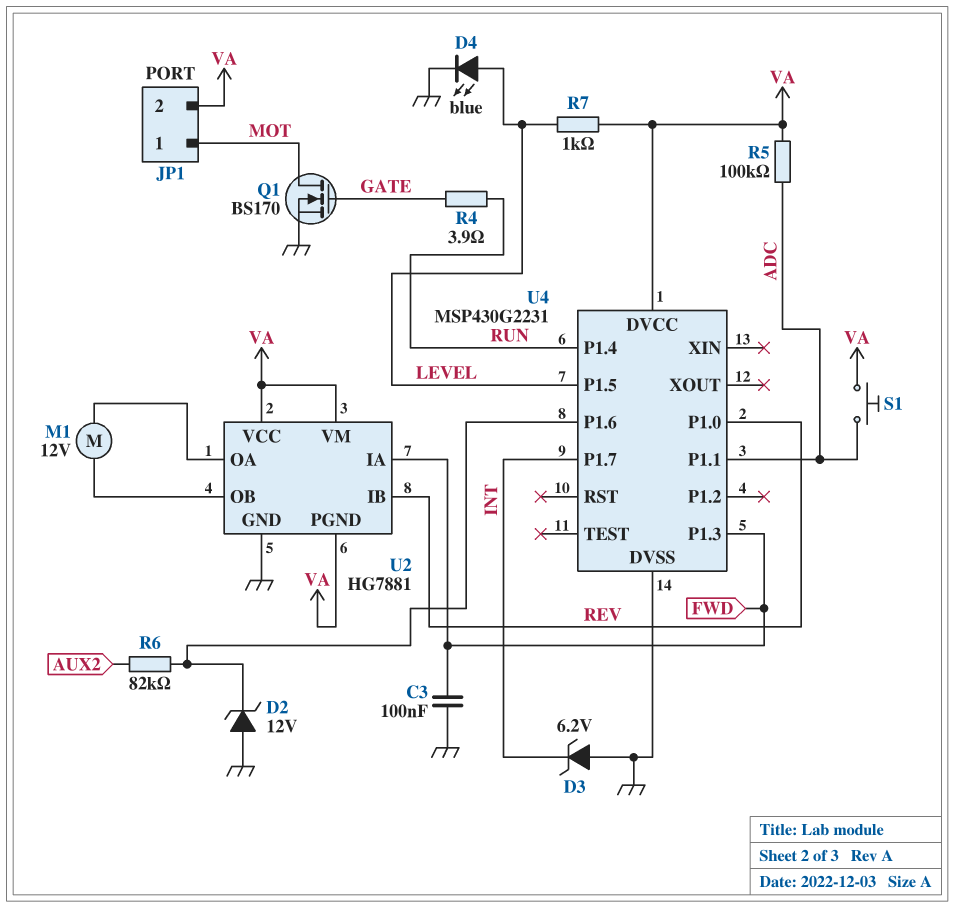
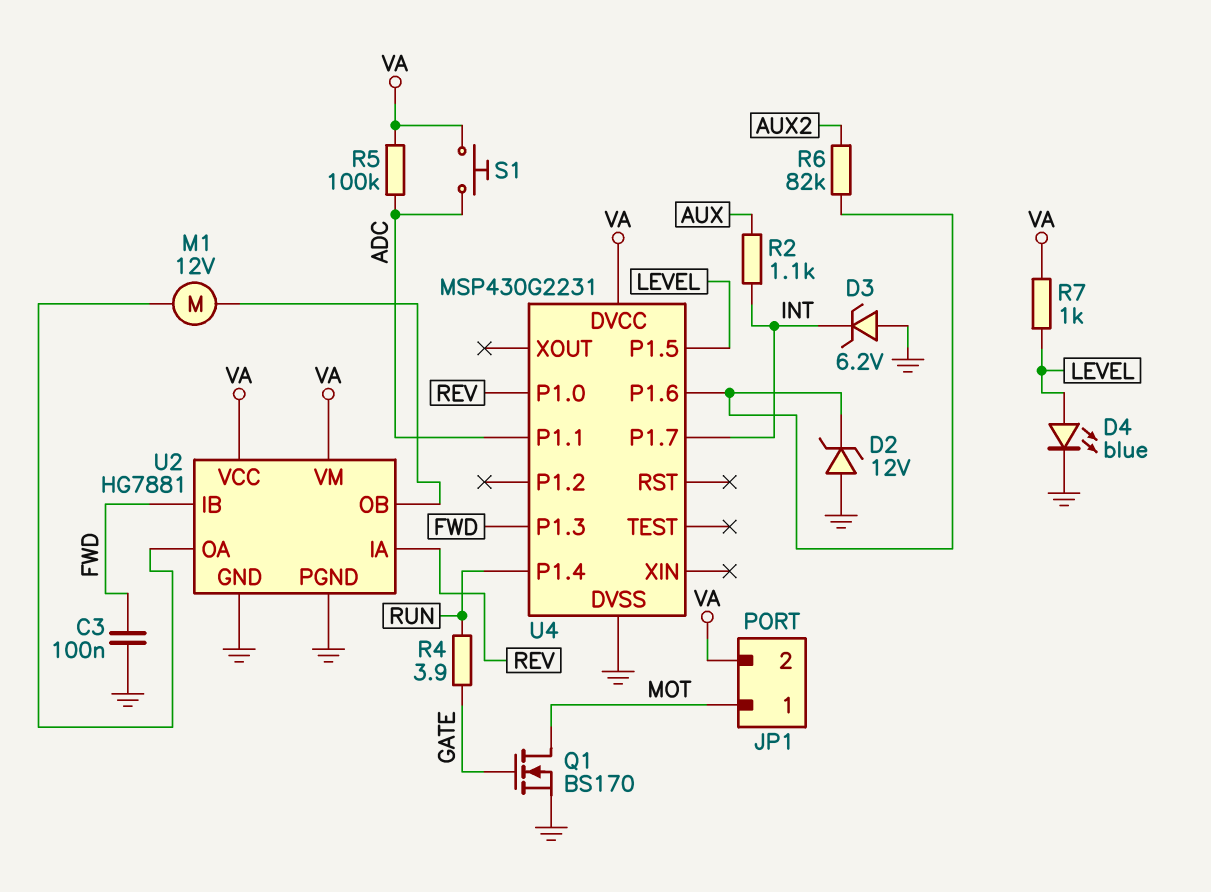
R2: none -> 1.1k (AUX, INT)
U2 pin IA: FWD -> REV
U2 pin IB: REV -> FWD
U2 pin PGND: VA -> GND

